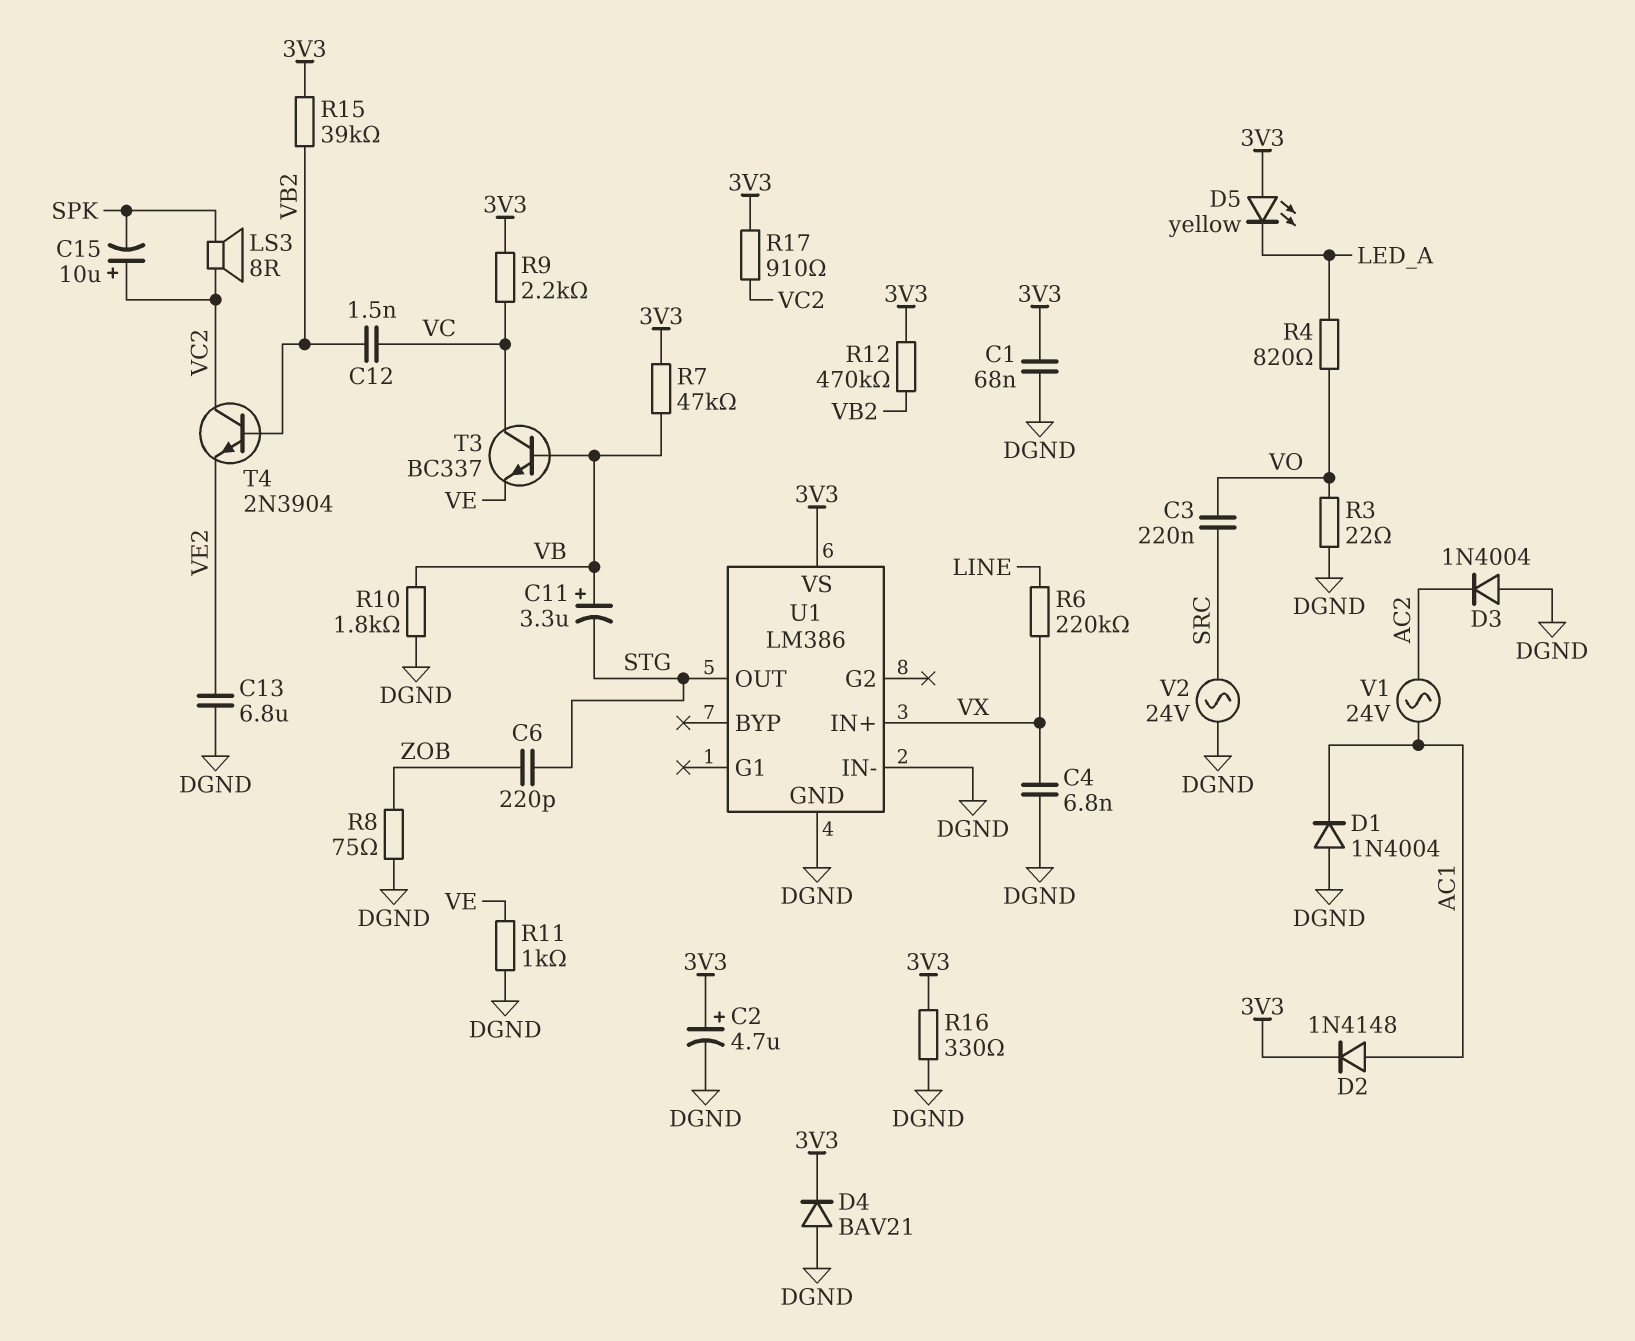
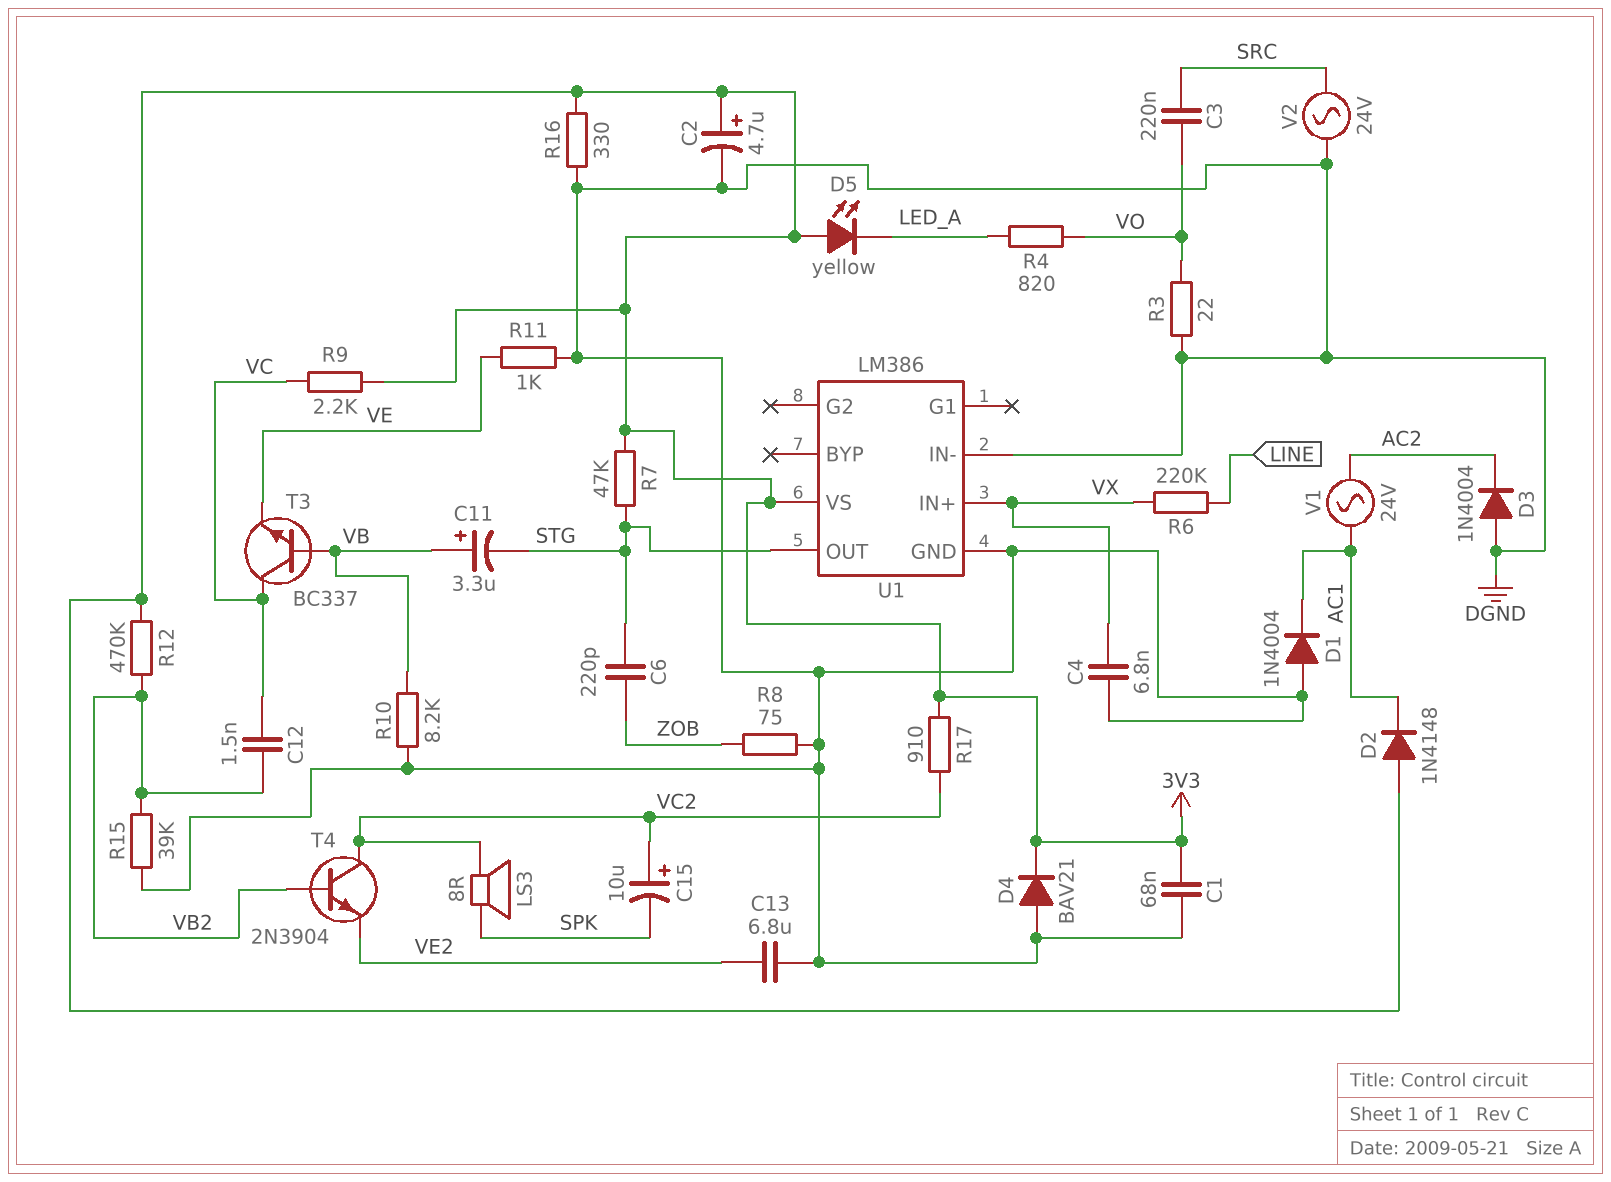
D2: diode 1N4148 (A AC1, K 3V3) -> diode 1N4148 (A 3V3, K AC1)
R7: 47k (3V3, VB) -> 47k (3V3, STG)
R10: 1.8k (DGND, VB) -> 8.2k (DGND, VB)
R15: 39k (3V3, VB2) -> 39k (DGND, VB2)

